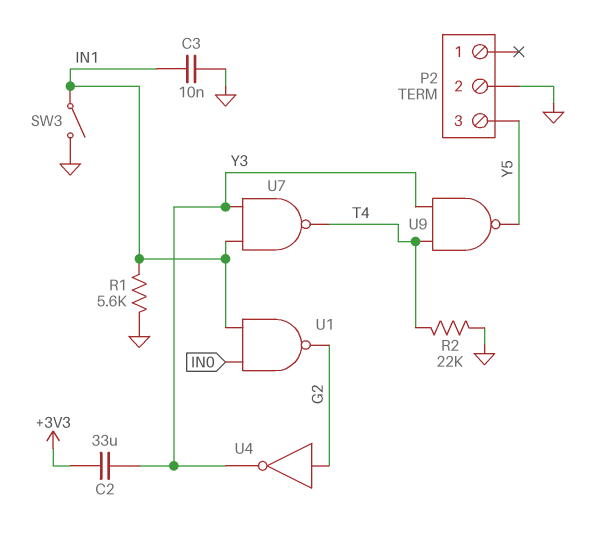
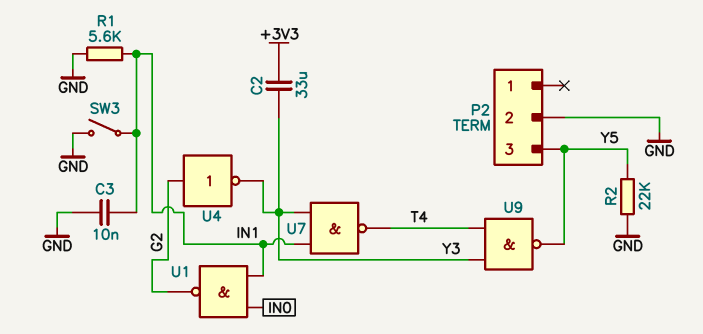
R2: 22k (GND, T4) -> 22k (GND, Y5)

